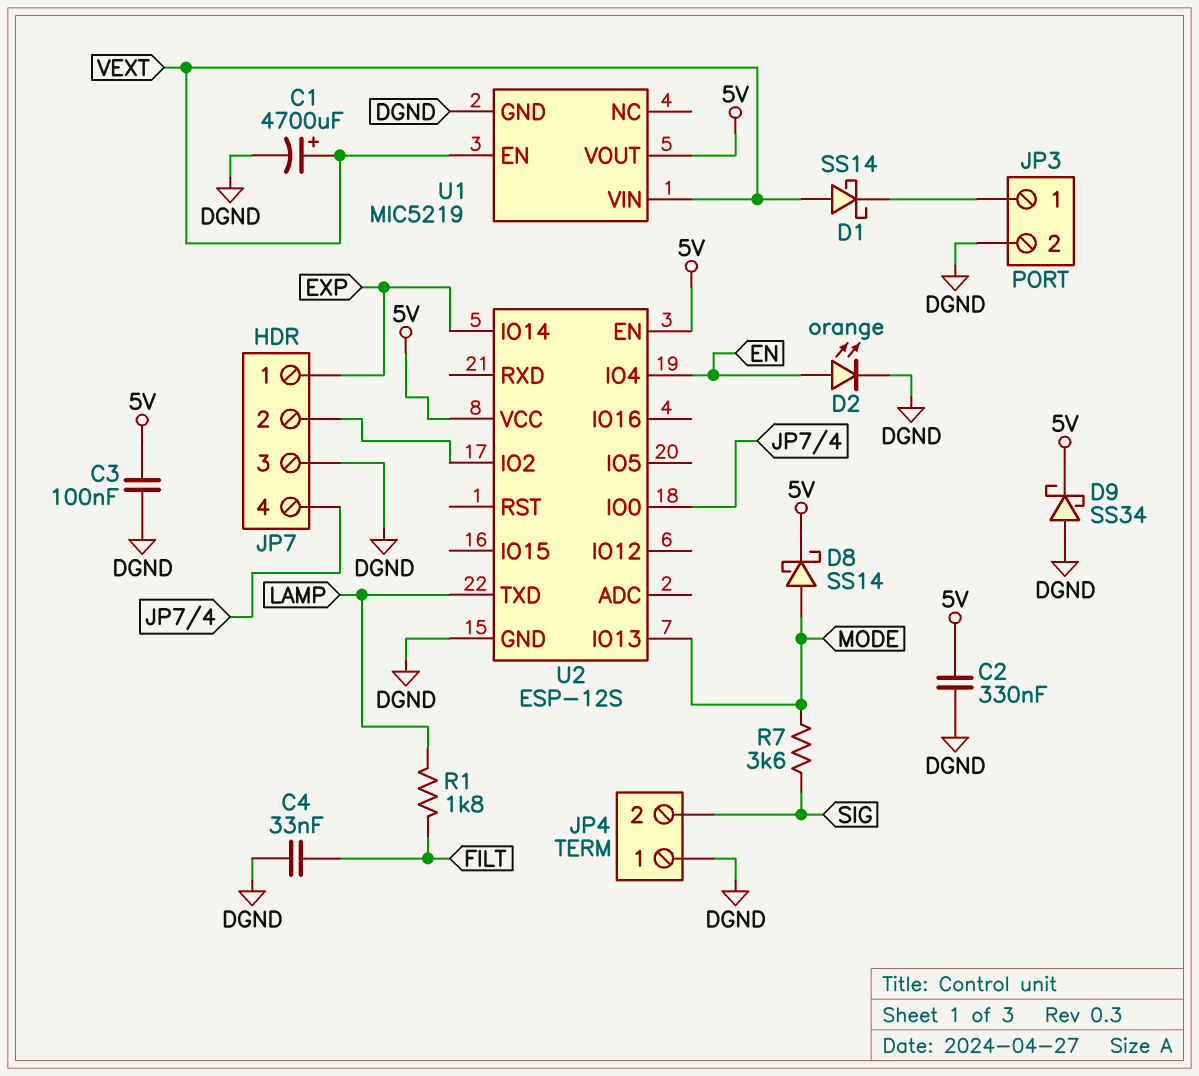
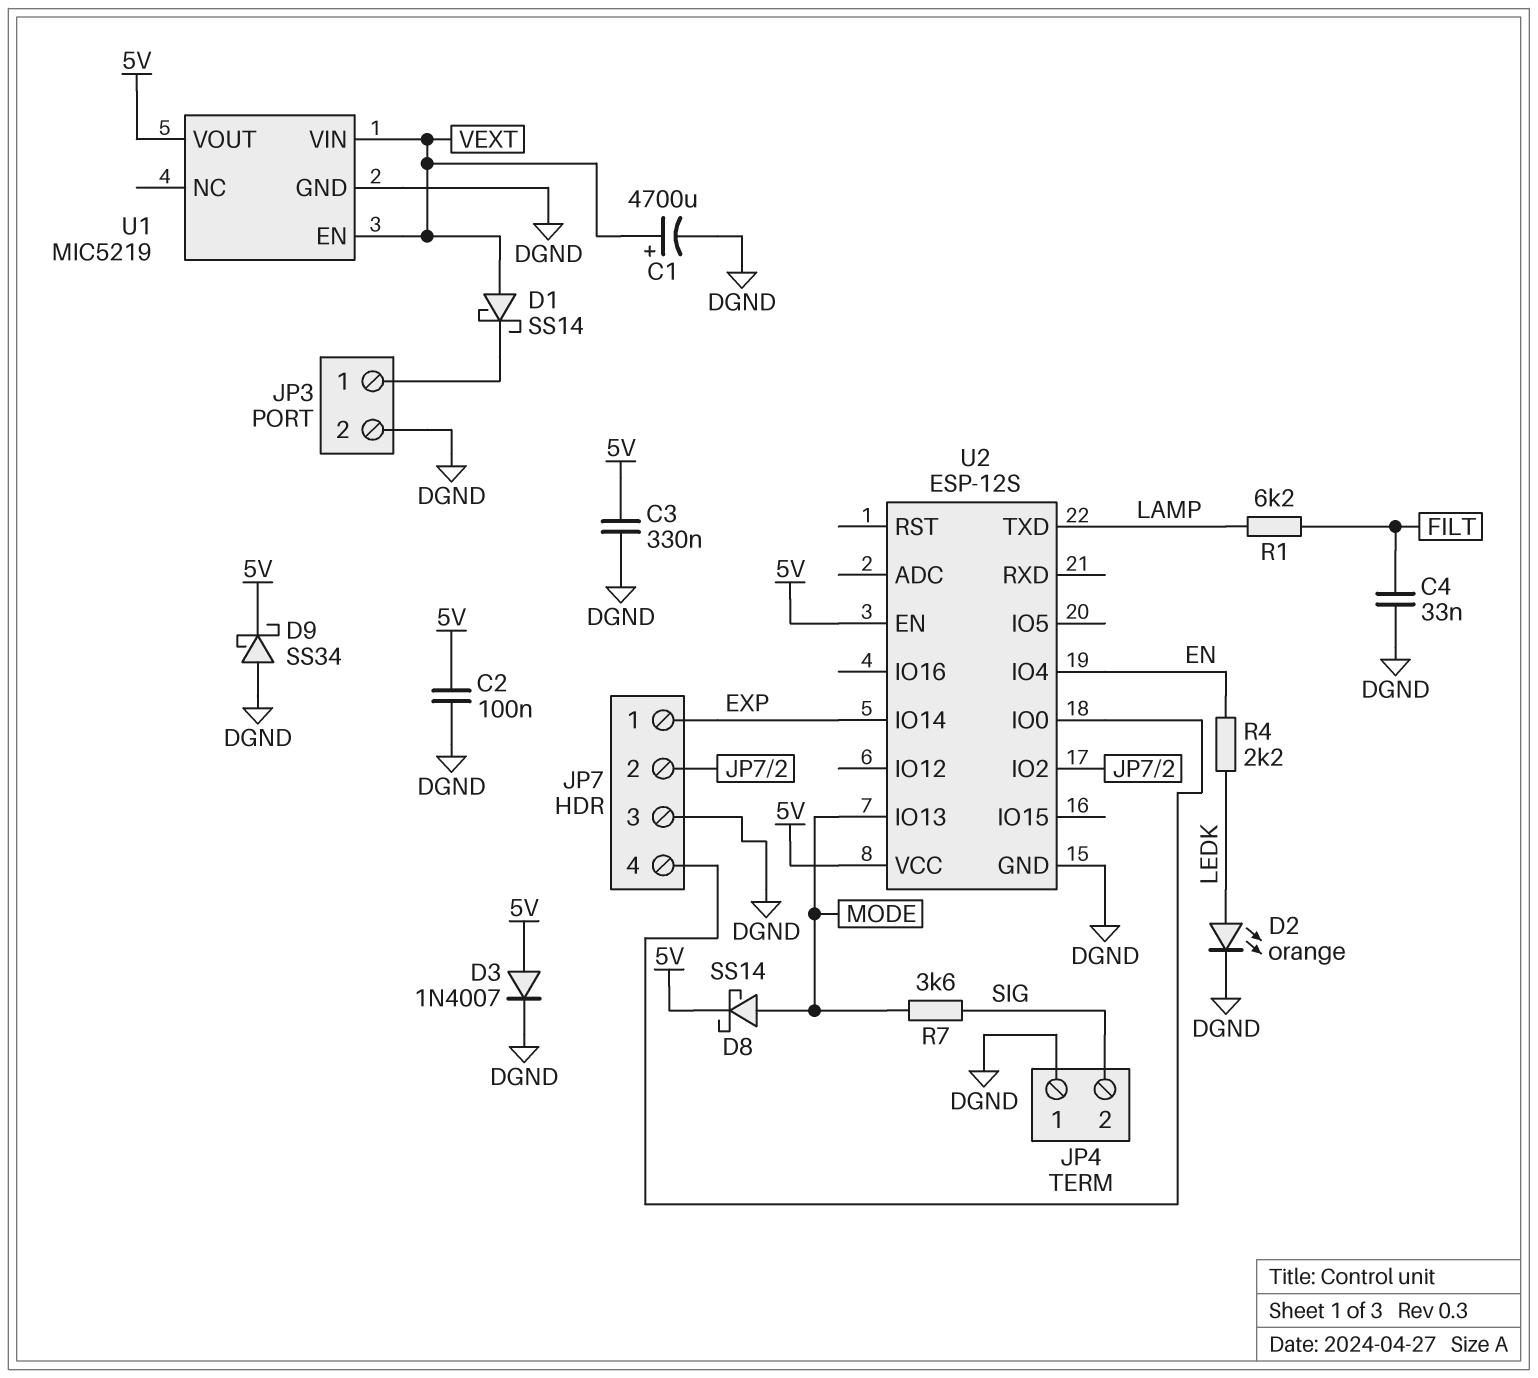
C2: 330nF (5V, DGND) -> 100nF (5V, DGND)
C3: 100nF (5V, DGND) -> 330nF (5V, DGND)
D2: LED orange (A EN, K DGND) -> LED orange (A LEDK, K DGND)
D3: none -> diode 1N4007 (A 5V, K DGND)
R1: 1.8k (FILT, LAMP) -> 6.2k (FILT, LAMP)
R4: none -> 2.2k (EN, LEDK)

